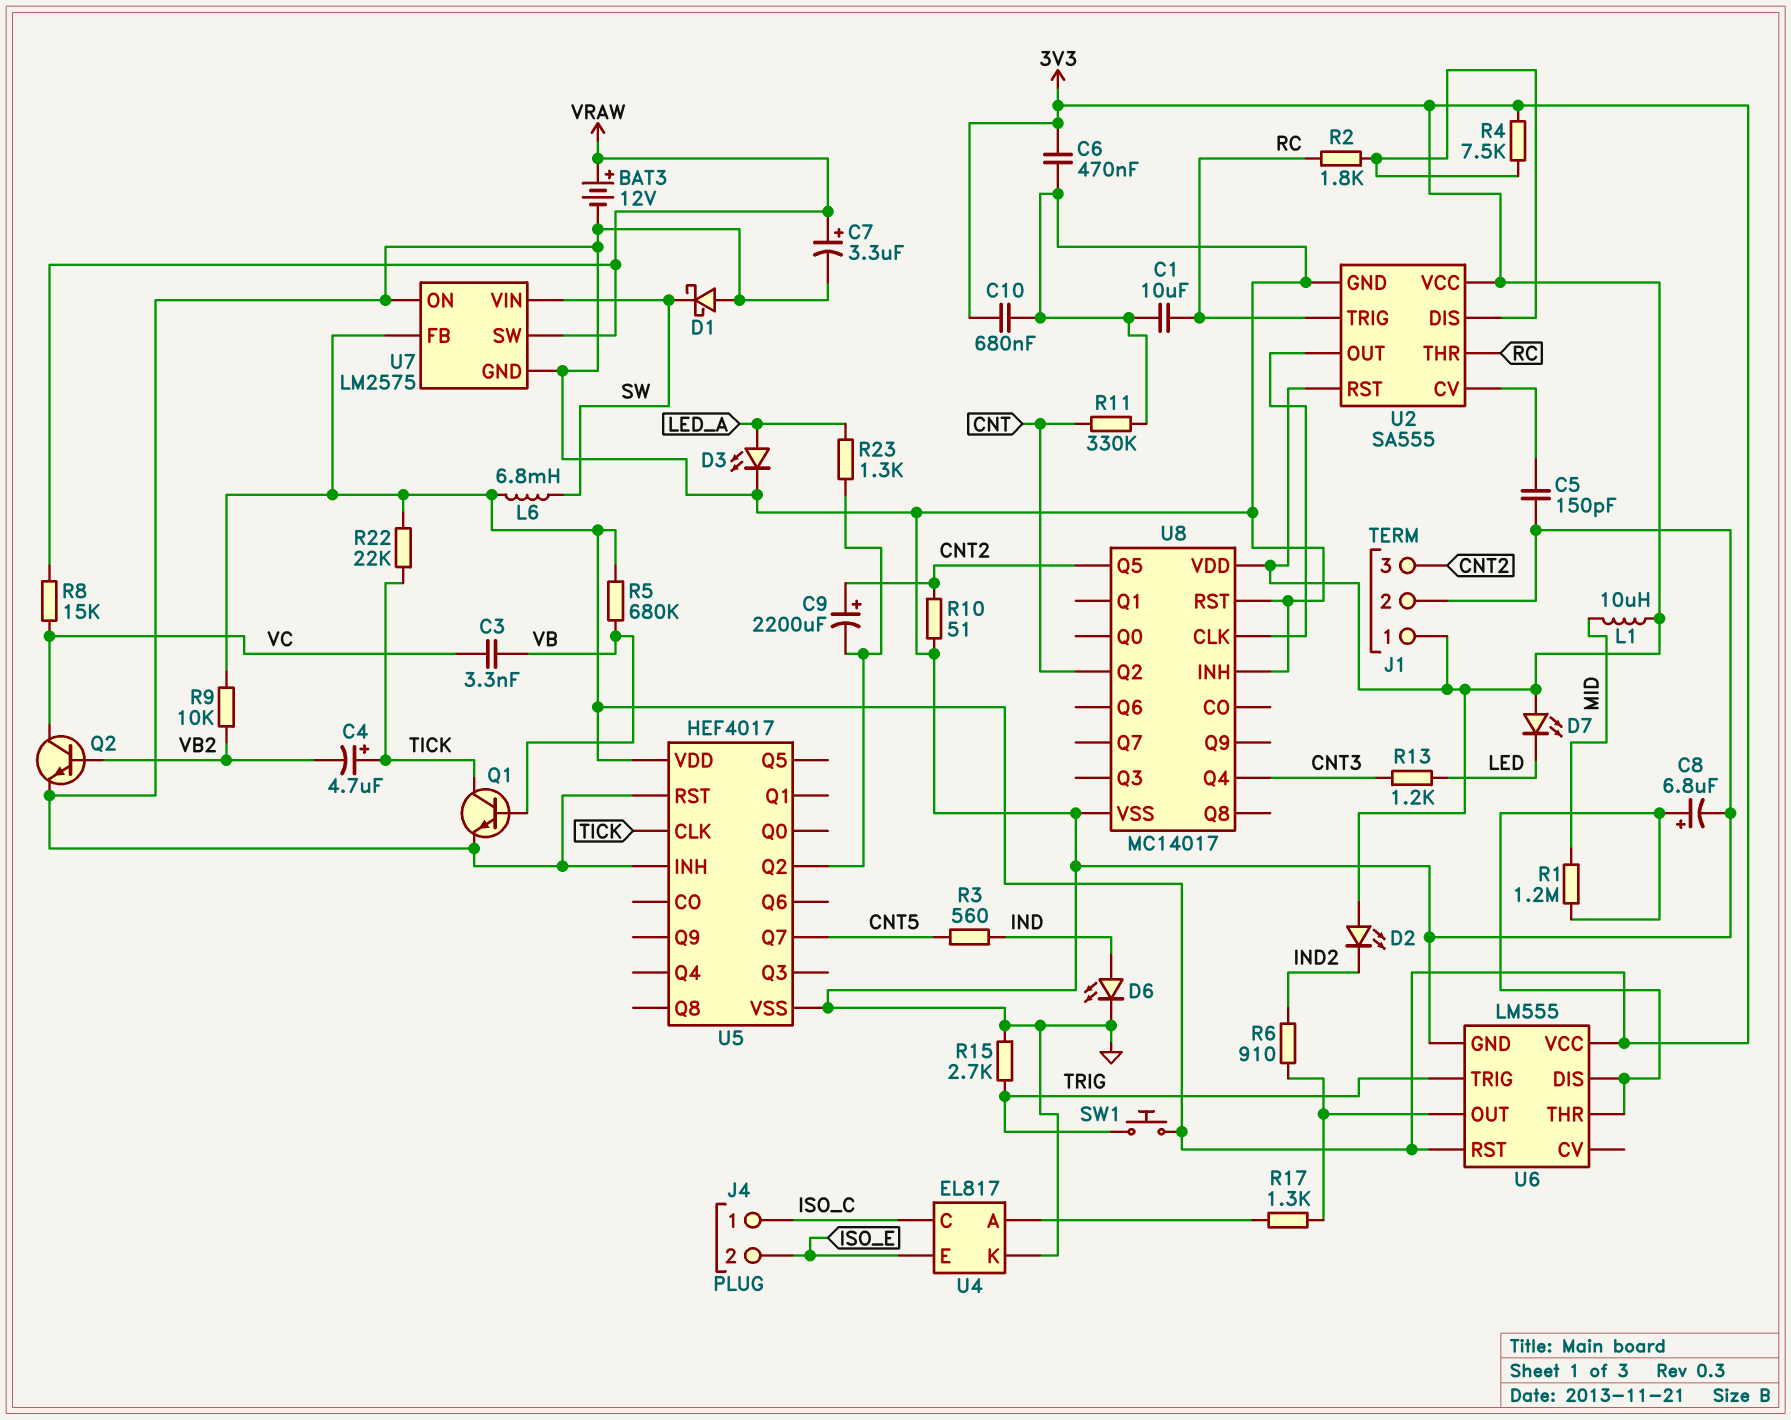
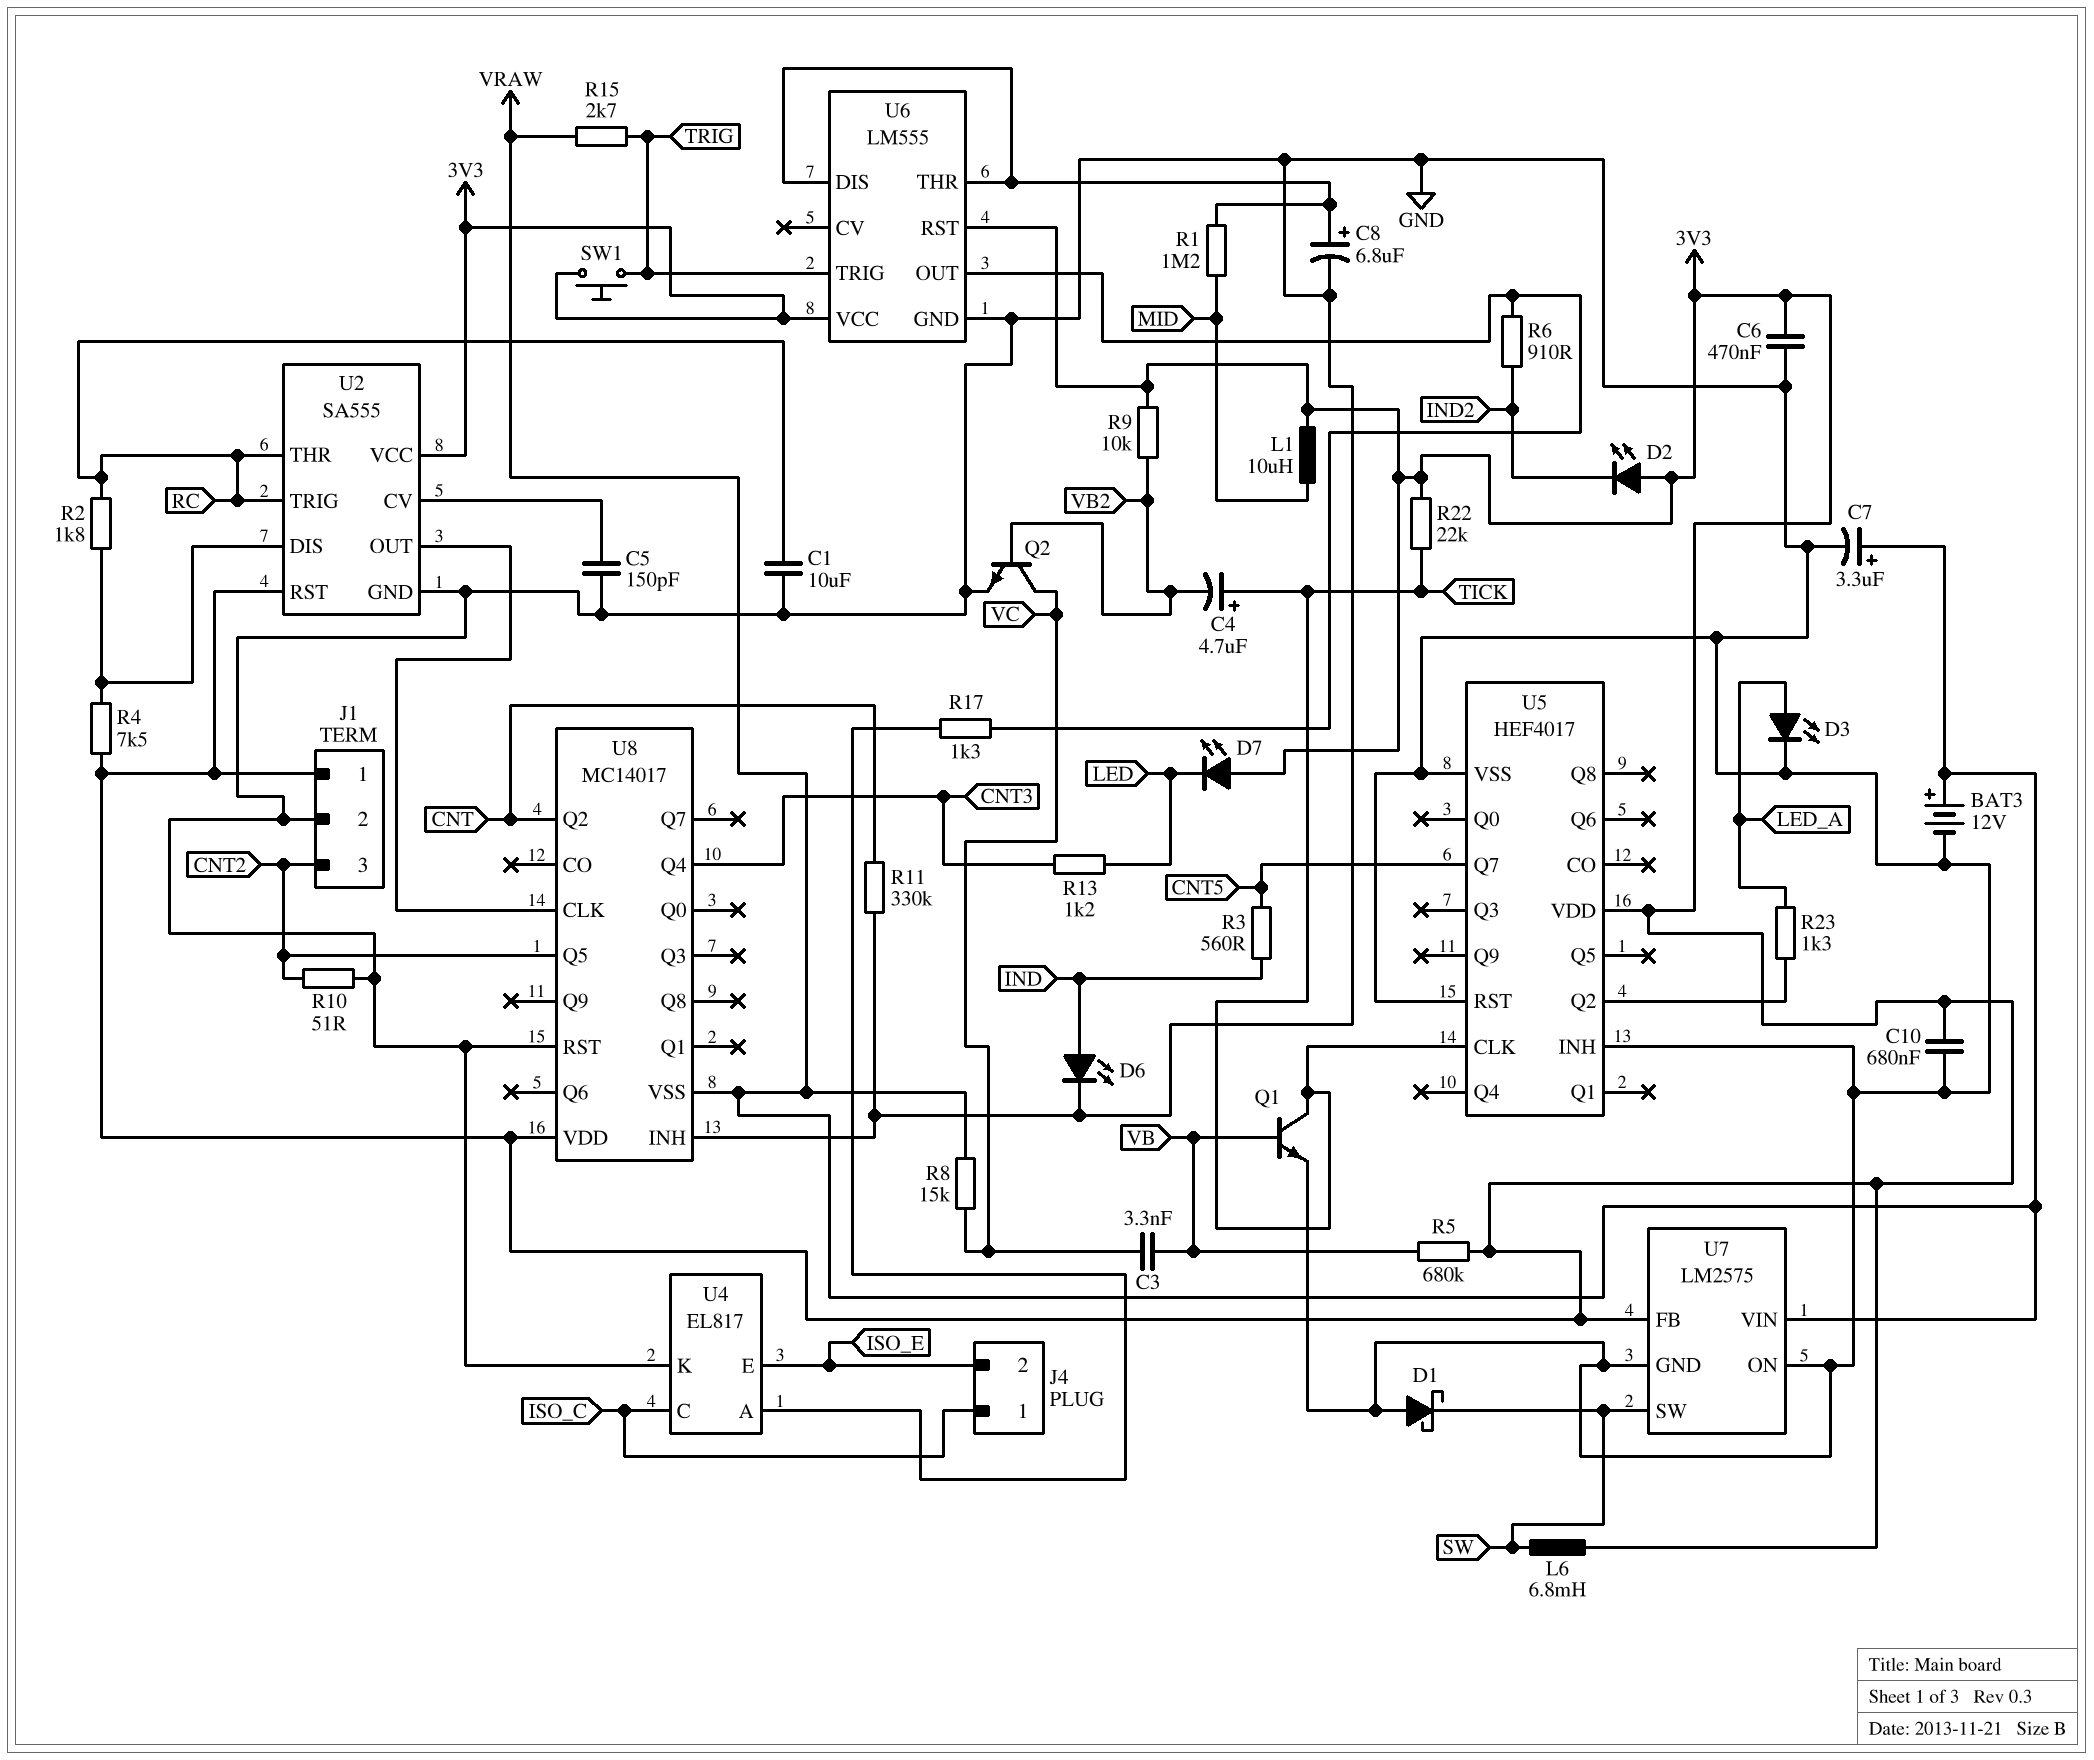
C9: 2200uF (plus CNT2, minus U5/Q2) -> none
R15: 2.7k (GND, TRIG) -> 2.7k (TRIG, VRAW)
U7 pin SW: VRAW -> SW
U7 pin VIN: SW -> VRAW
U8 pin VSS: GND -> VRAW

